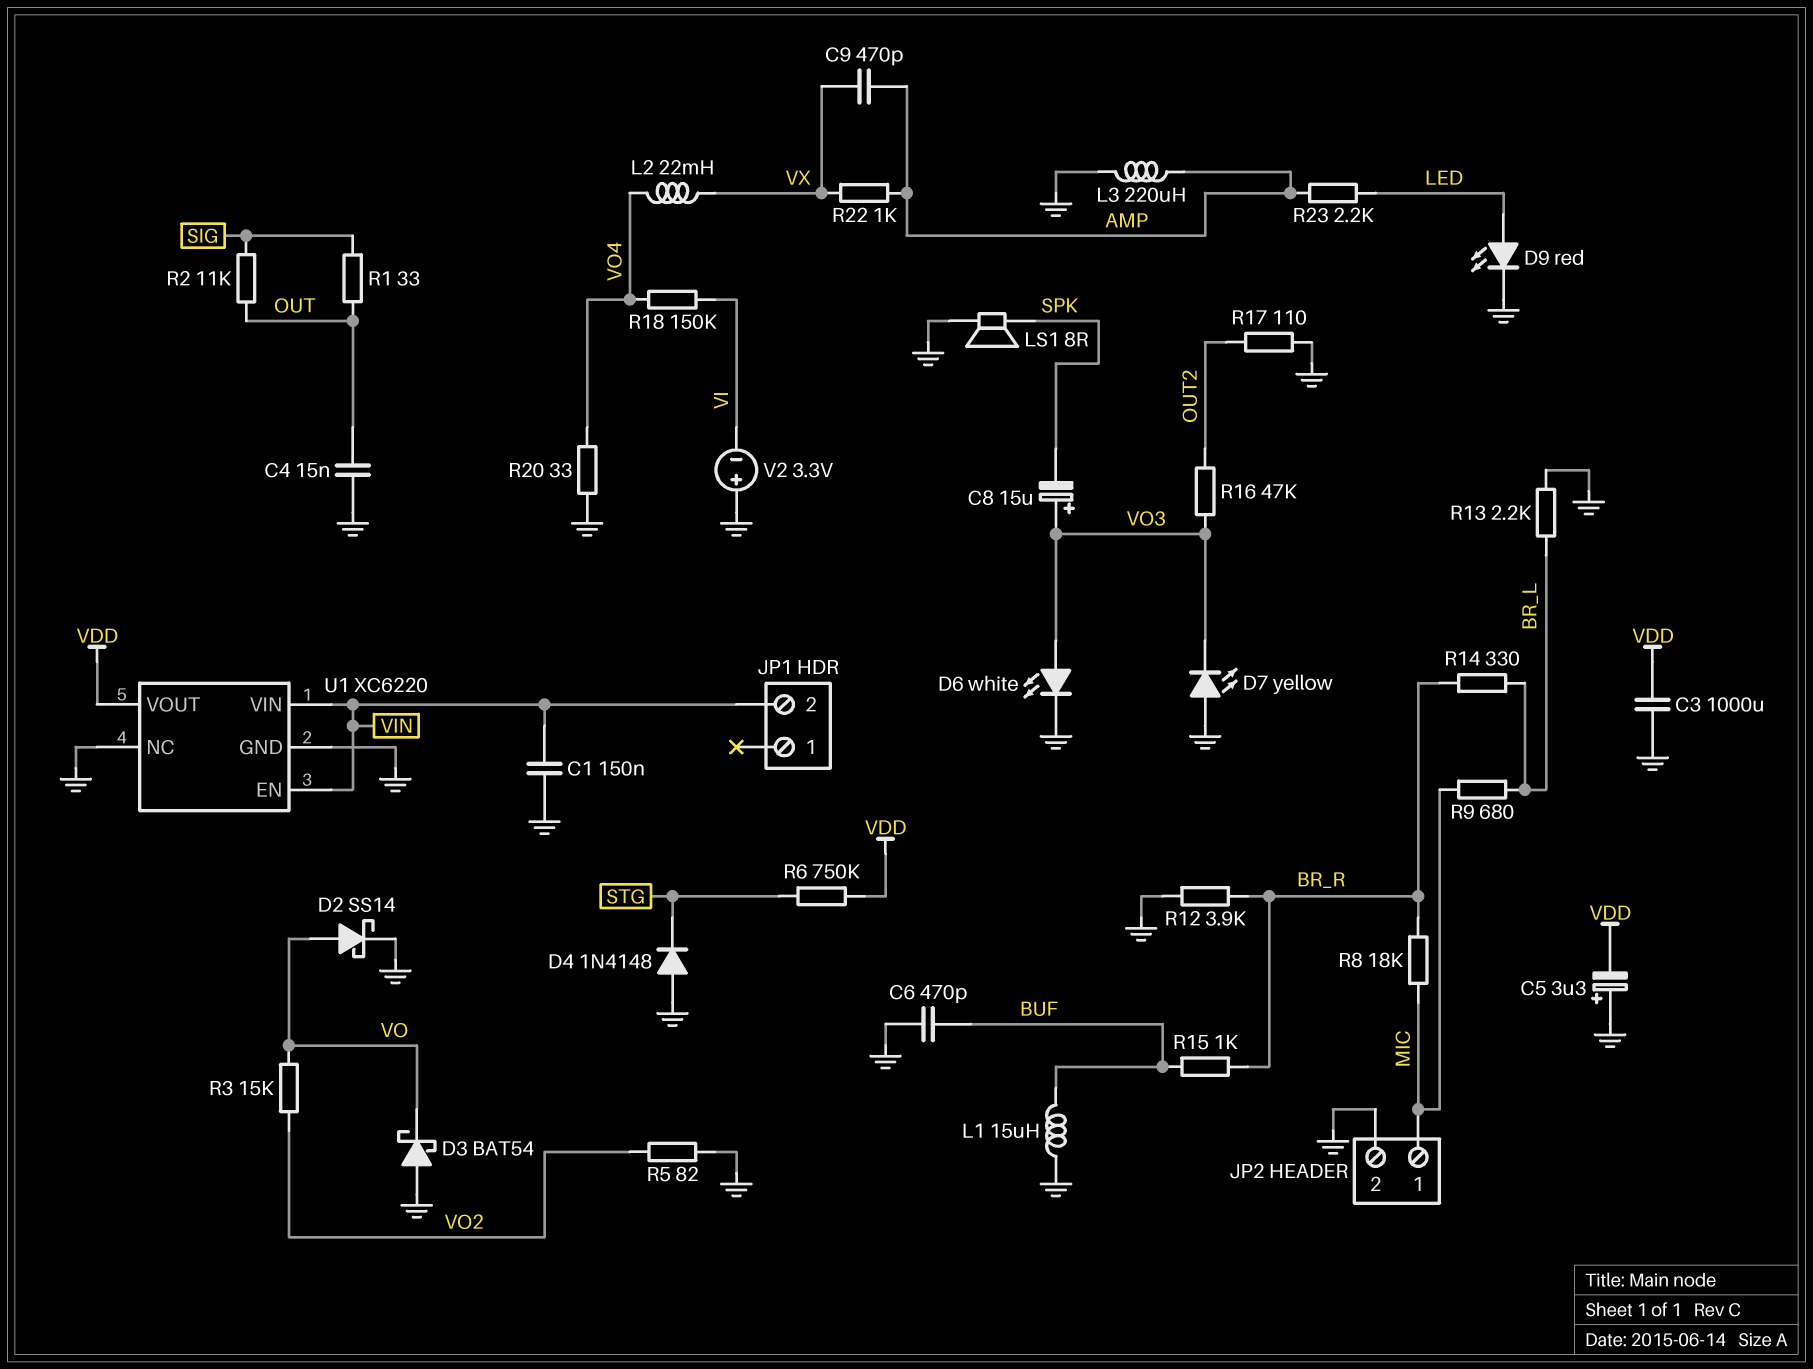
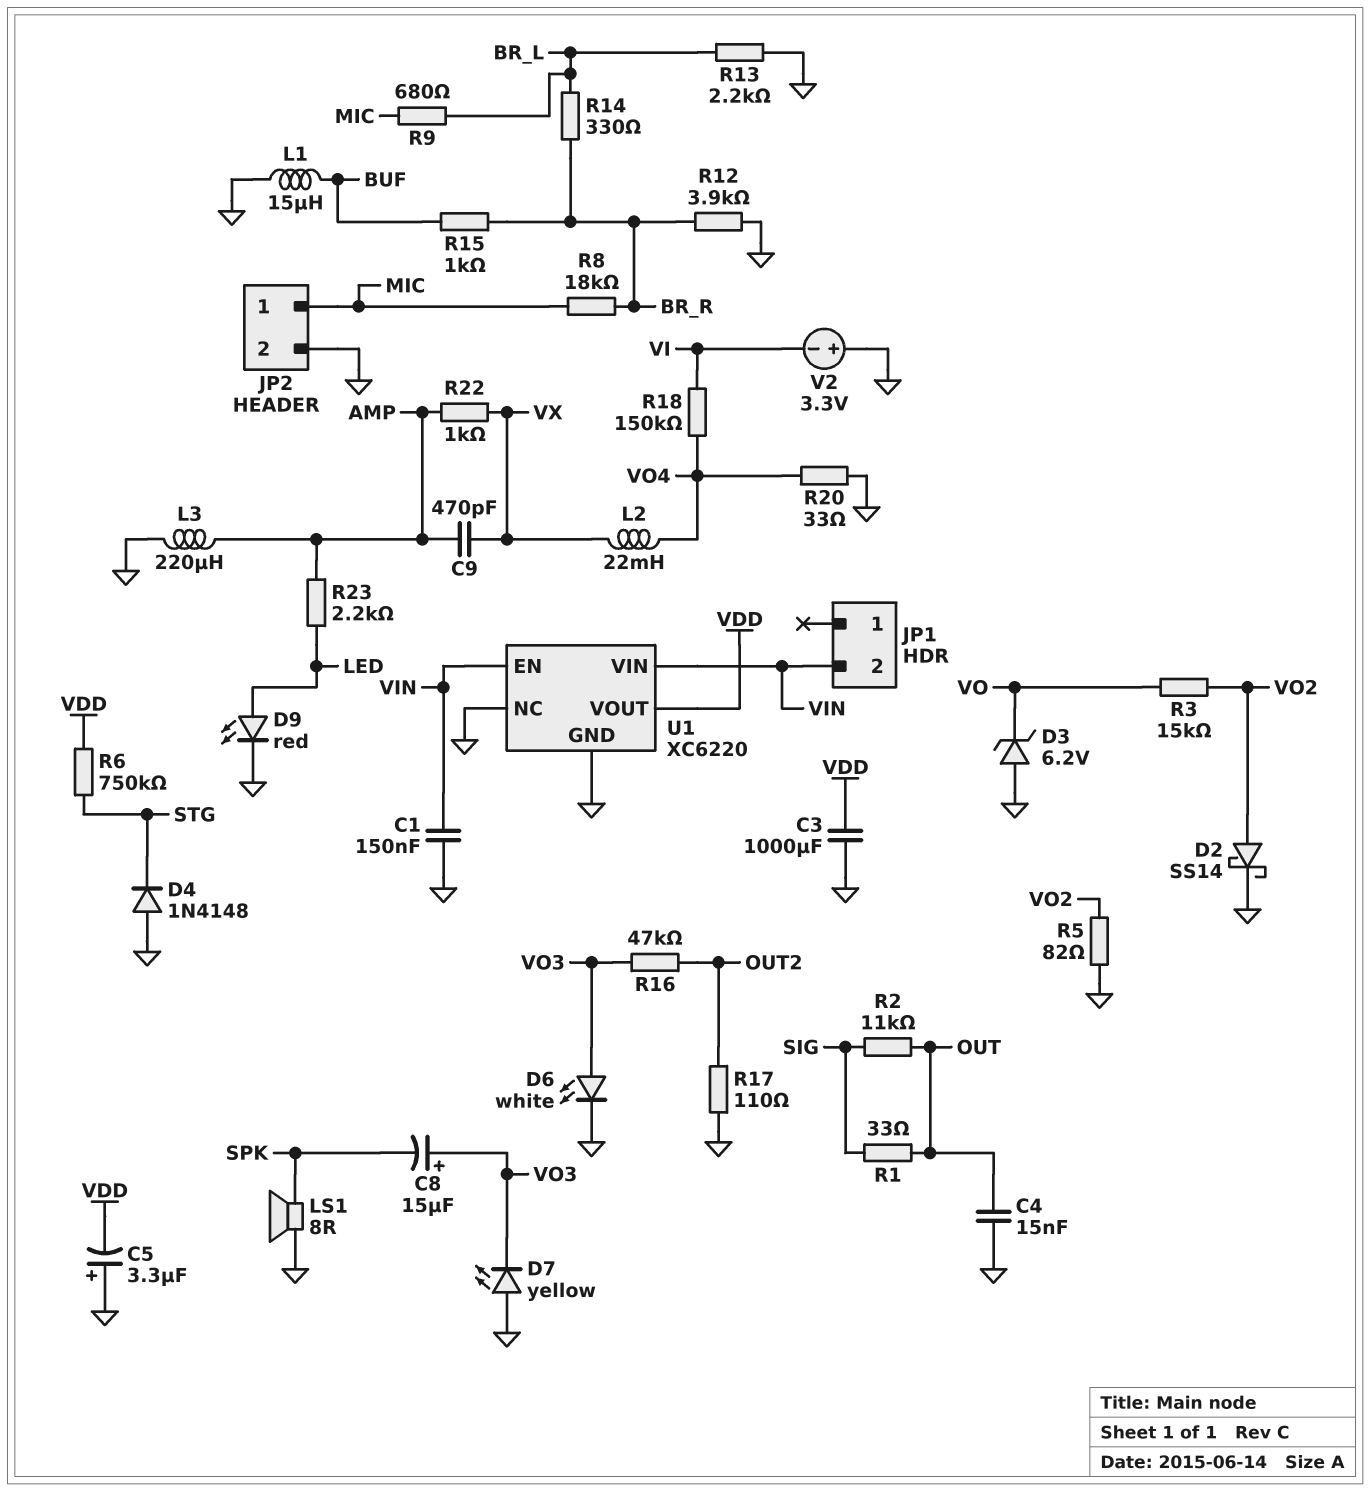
C6: 470pF (BUF, GND) -> none
D2: schottky SS14 (A VO, K GND) -> schottky SS14 (A VO2, K GND)
D3: schottky BAT54 (A GND, K VO) -> zener 6.2V (A GND, K VO)

